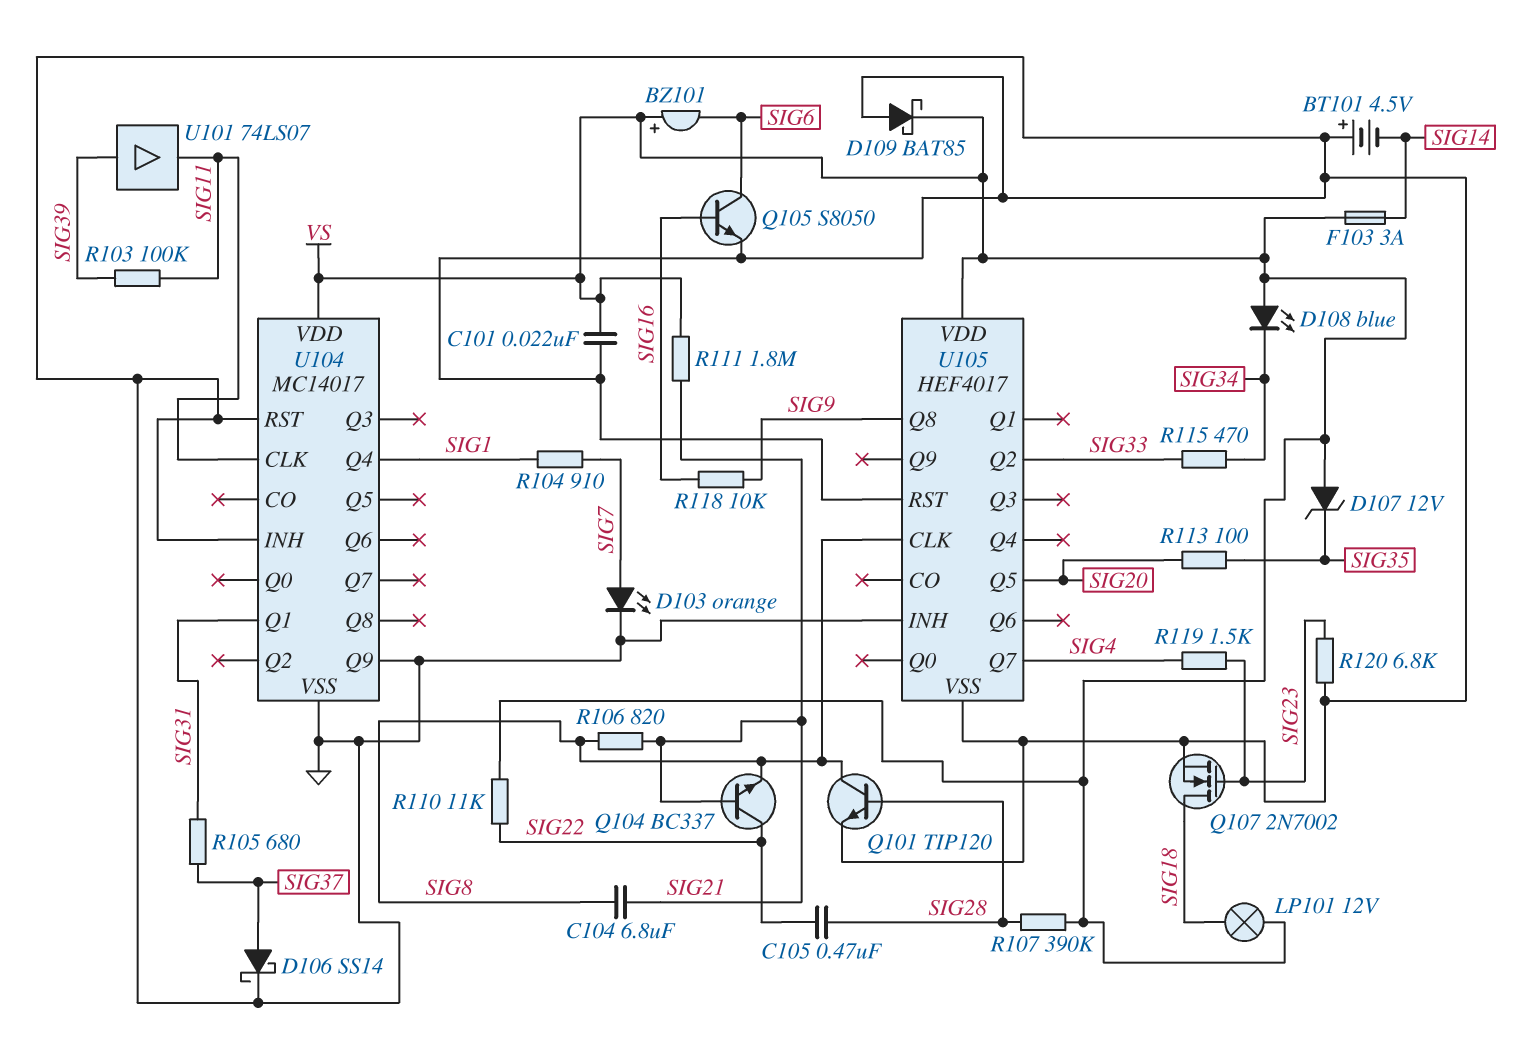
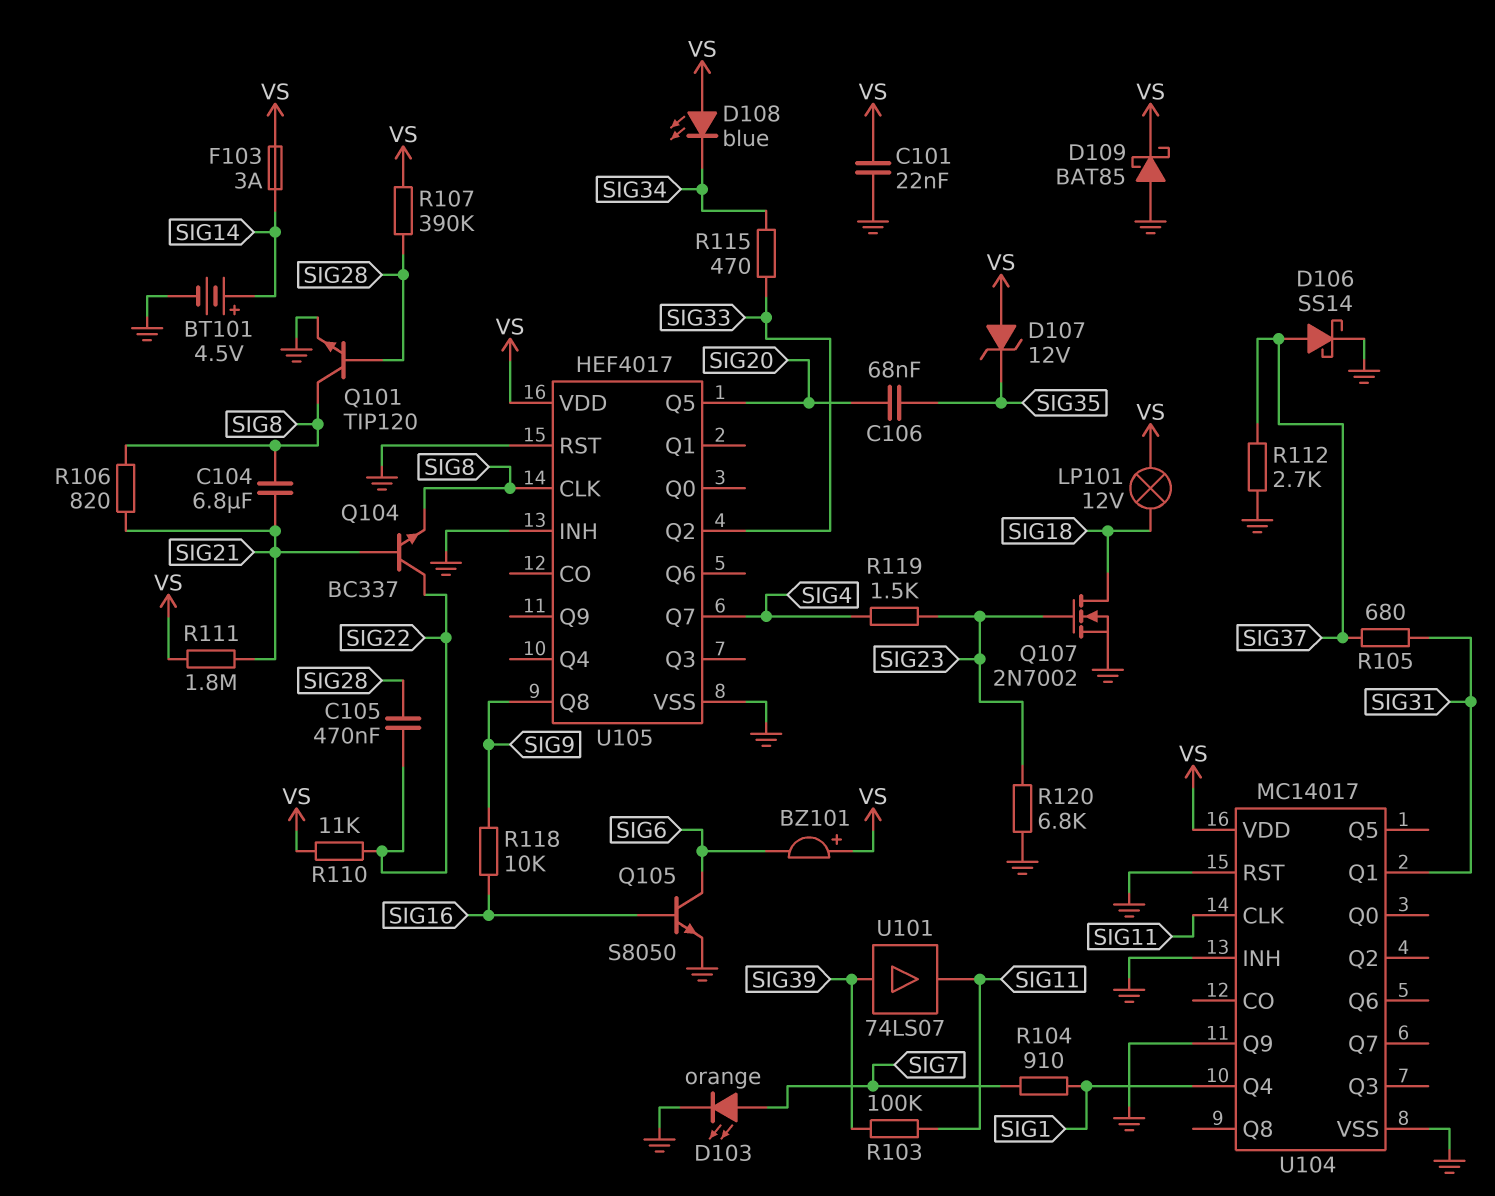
BT101: 4.5V (plus GND, minus SIG14) -> 4.5V (plus SIG14, minus GND)
C106: none -> 68nF (SIG20, SIG35)
R112: none -> 2.7k (GND, SIG37)
R113: 100 (SIG20, SIG35) -> none

